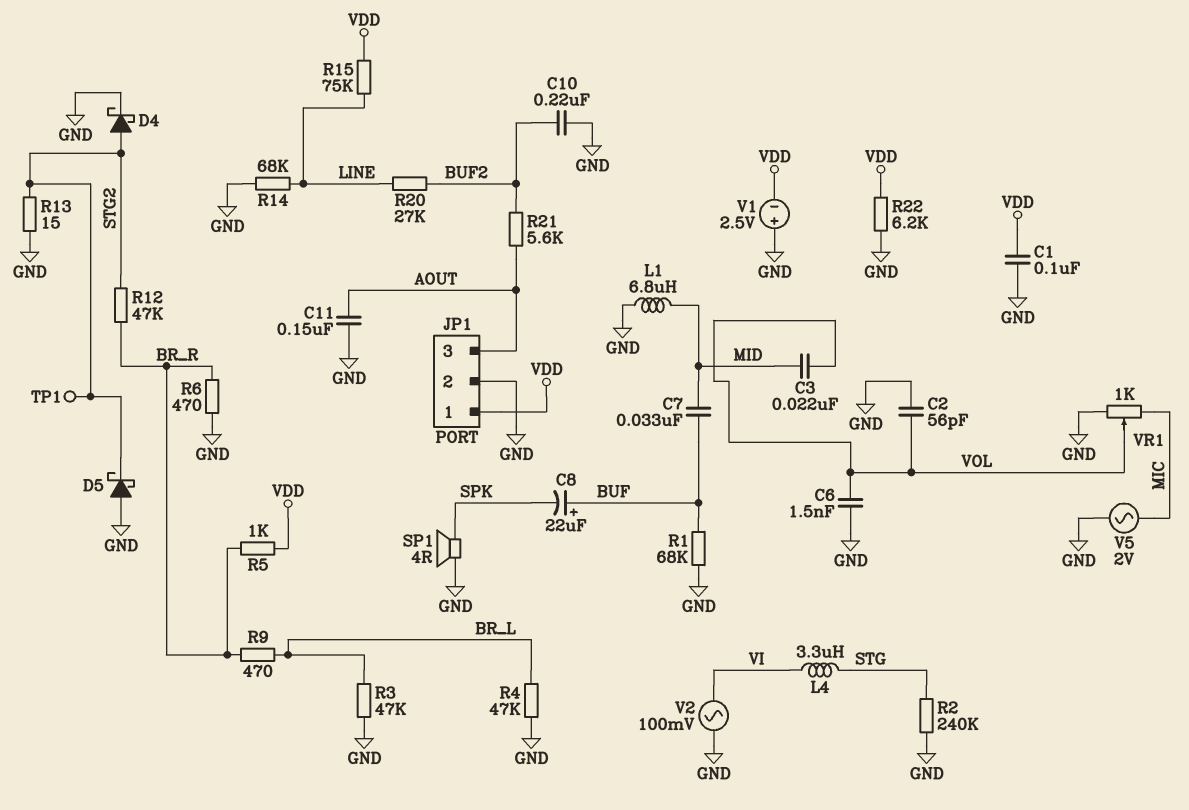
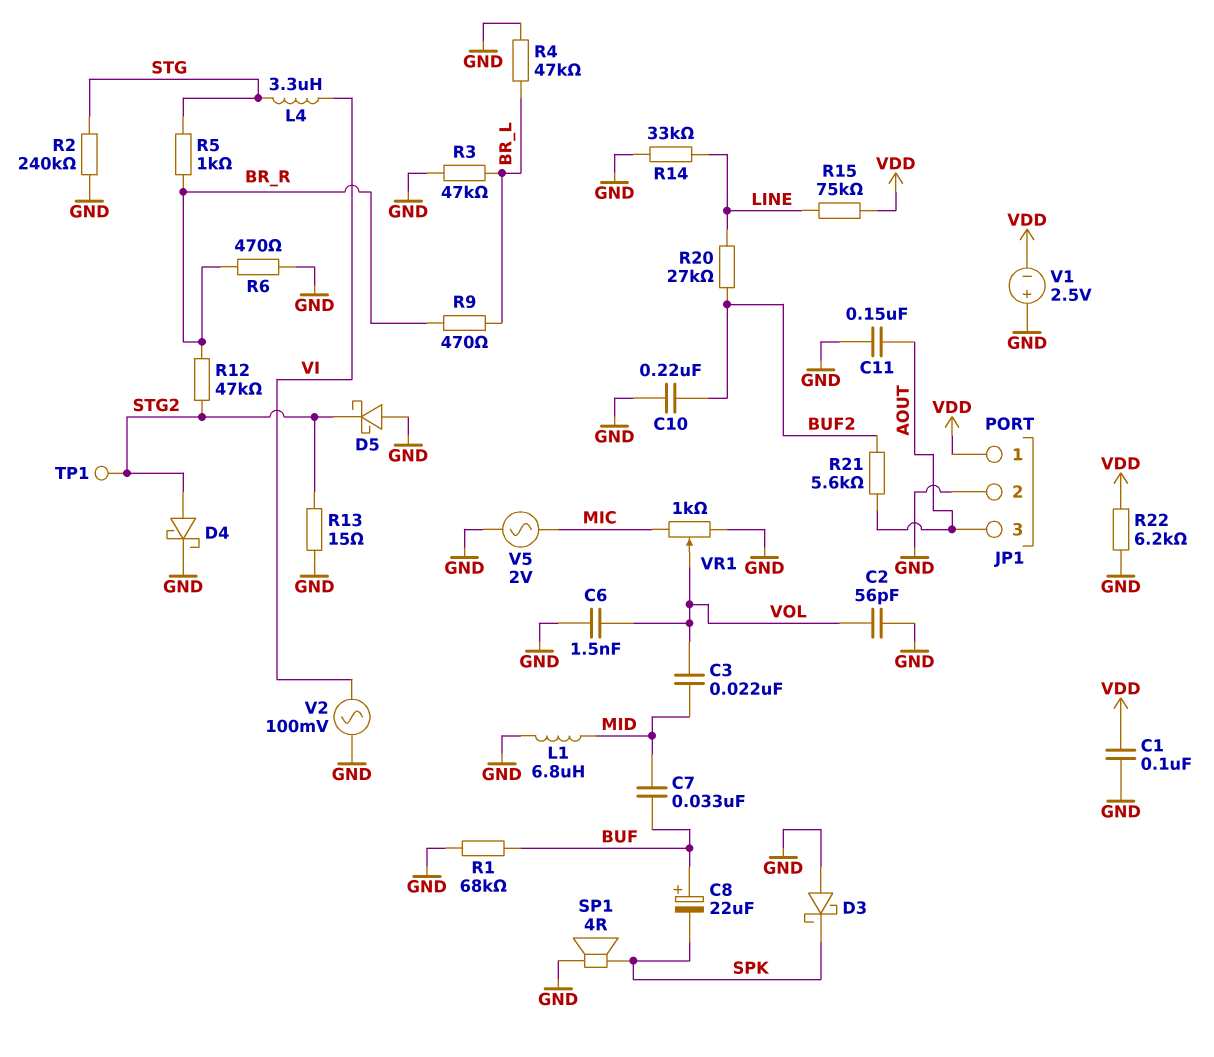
D3: none -> schottky (A GND, K SPK)
R5: 1k (BR_R, VDD) -> 1k (BR_R, STG)
R14: 68k (GND, LINE) -> 33k (GND, LINE)

